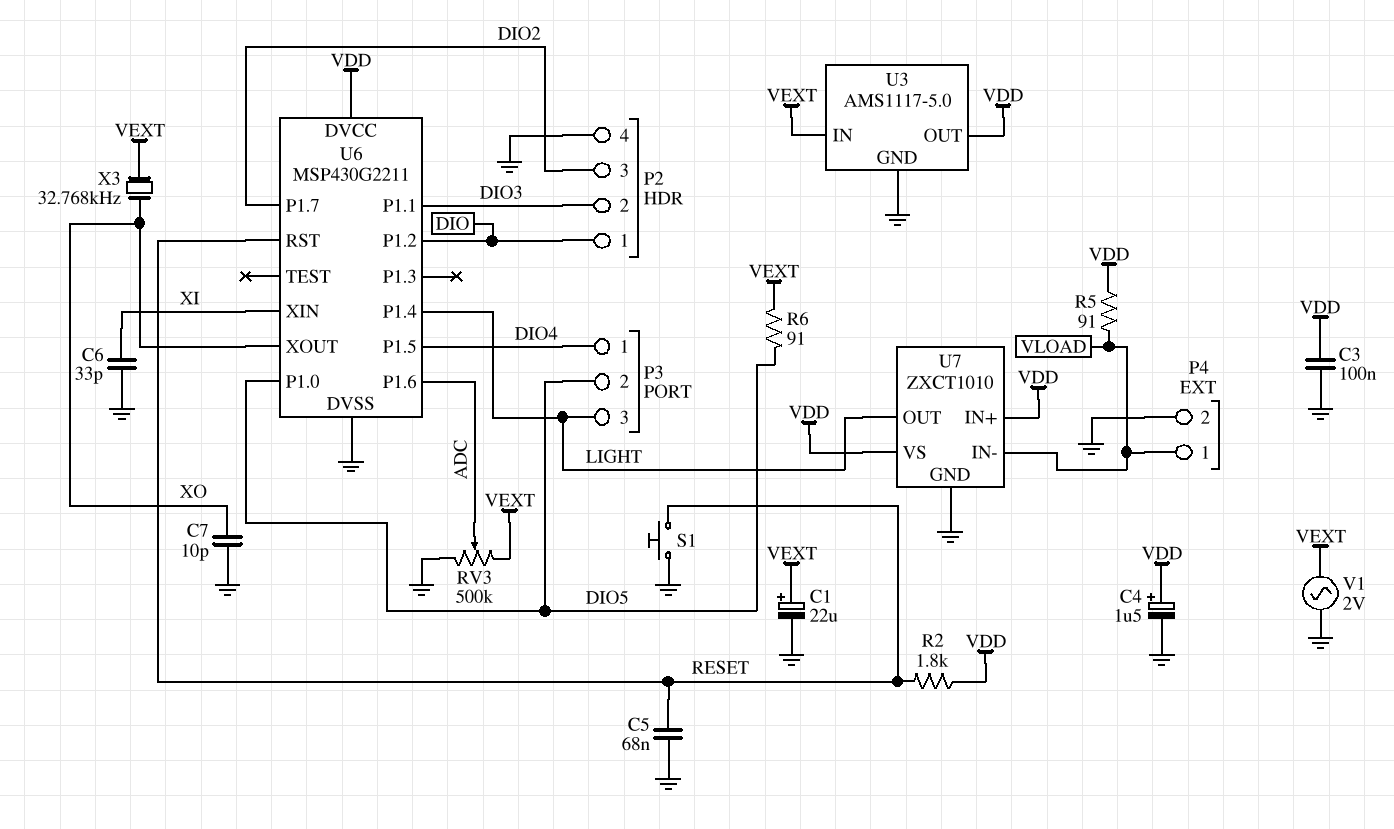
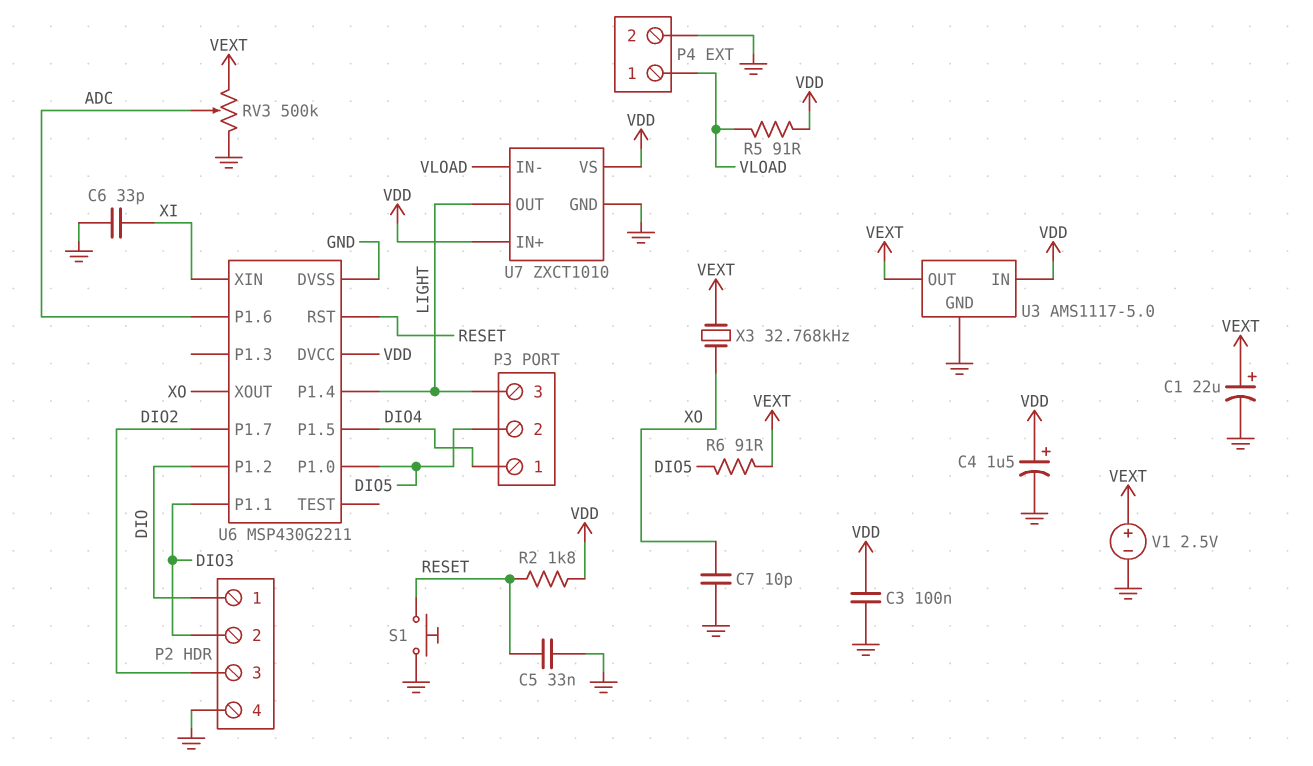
C5: 68nF (GND, RESET) -> 33nF (GND, RESET)
U3 pin IN: VEXT -> VDD
U3 pin OUT: VDD -> VEXT
V1: AC 2V (GND, VEXT) -> 2.5V (plus VEXT, minus GND)

